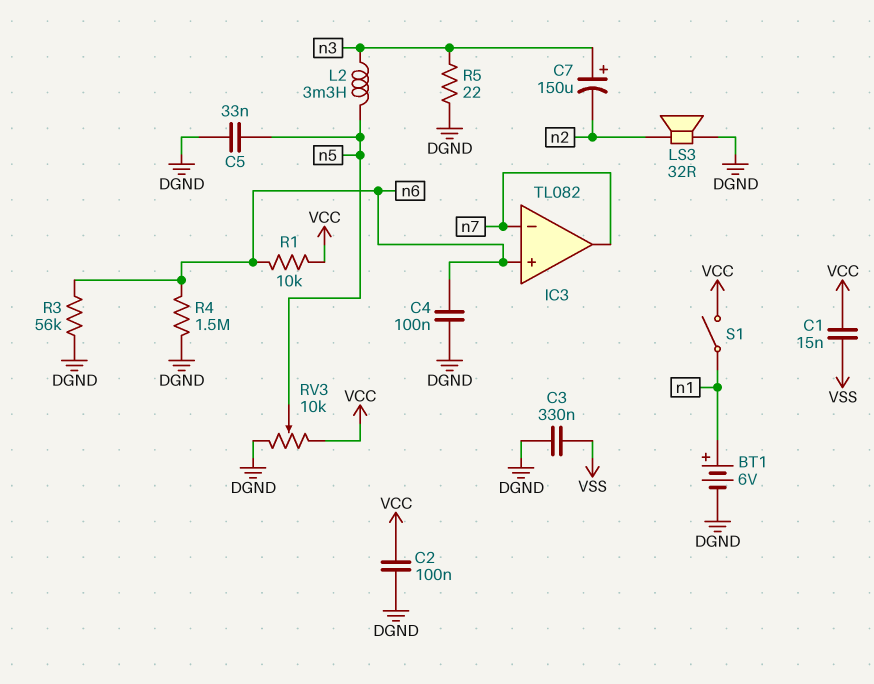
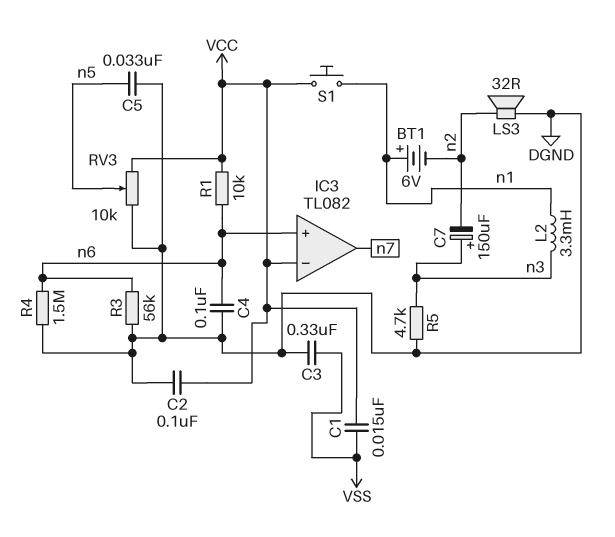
BT1: 6V (plus n1, minus DGND) -> 6V (plus n1, minus n2)
IC3 pin in-: n7 -> VCC
L2: 3.3mH (n3, n5) -> 3.3mH (n1, n3)
R5: 22 (DGND, n3) -> 4.7k (DGND, n3)
S1: switch (VCC, n1) -> button (VCC, n1)

